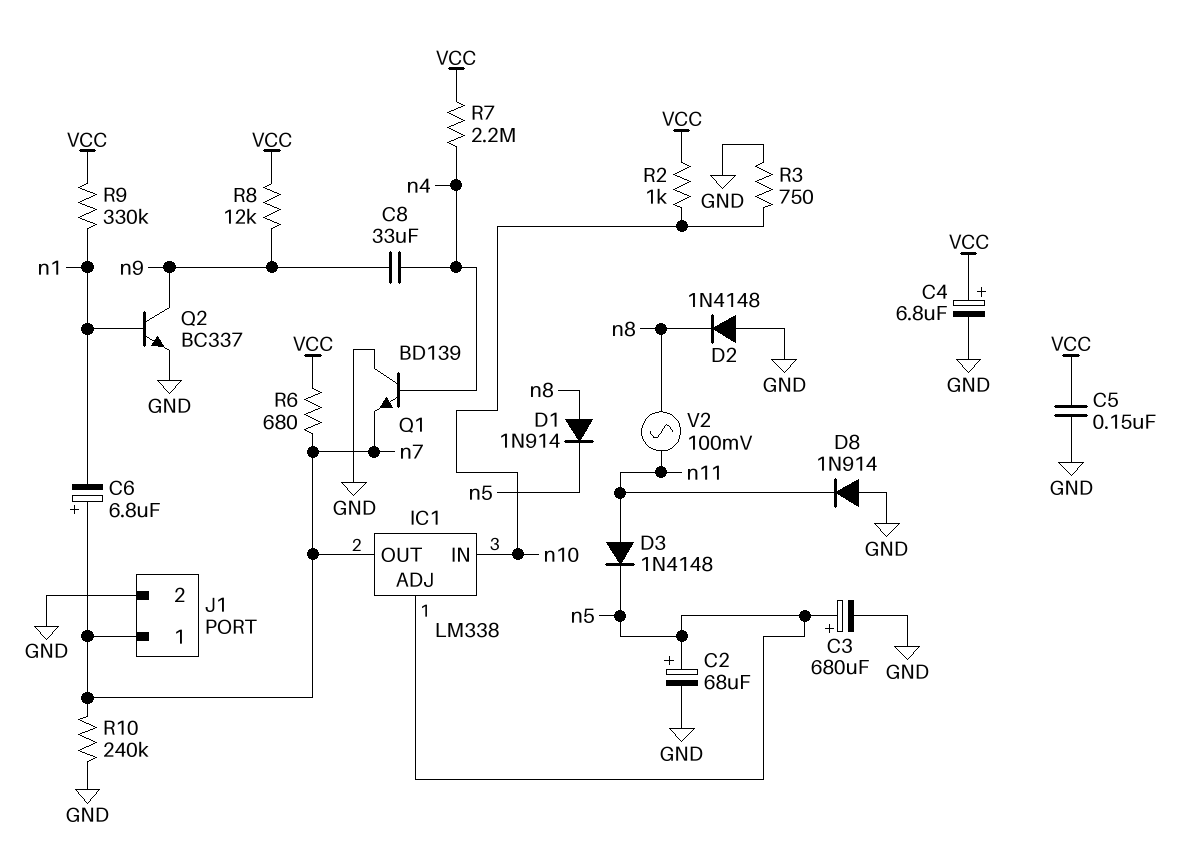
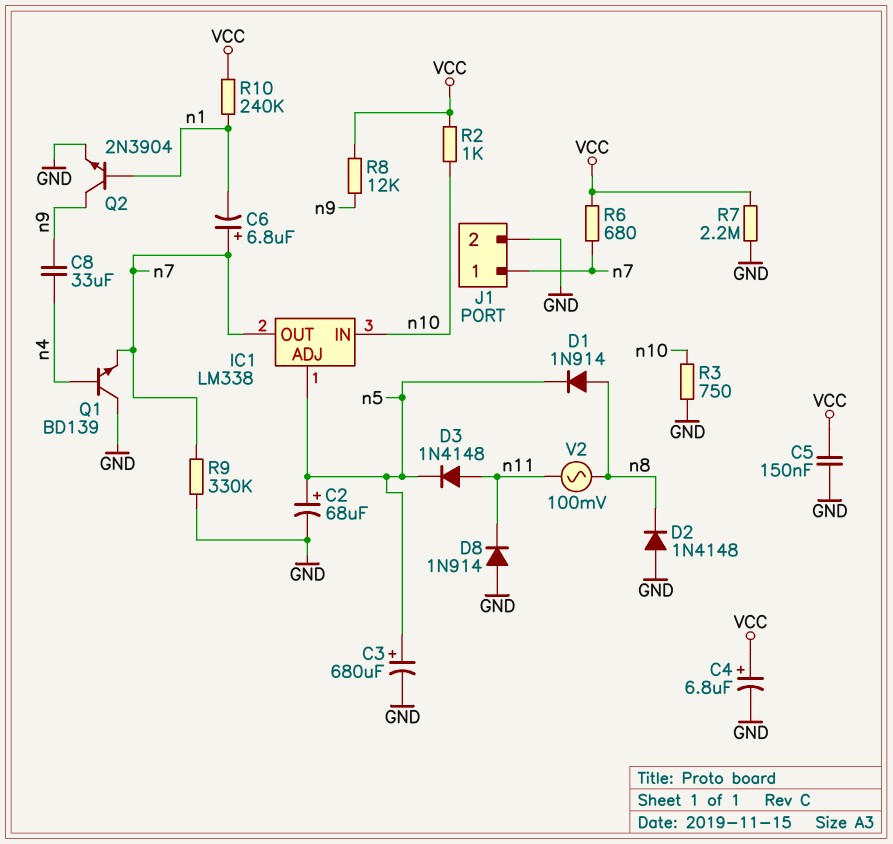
Q2: NPN BC337 (B n1, C n9, E GND) -> NPN 2N3904 (B n1, C n9, E GND)
R7: 2.2M (VCC, n4) -> 2.2M (GND, VCC)
R9: 330k (VCC, n1) -> 330k (GND, n7)
R10: 240k (GND, n7) -> 240k (VCC, n1)

